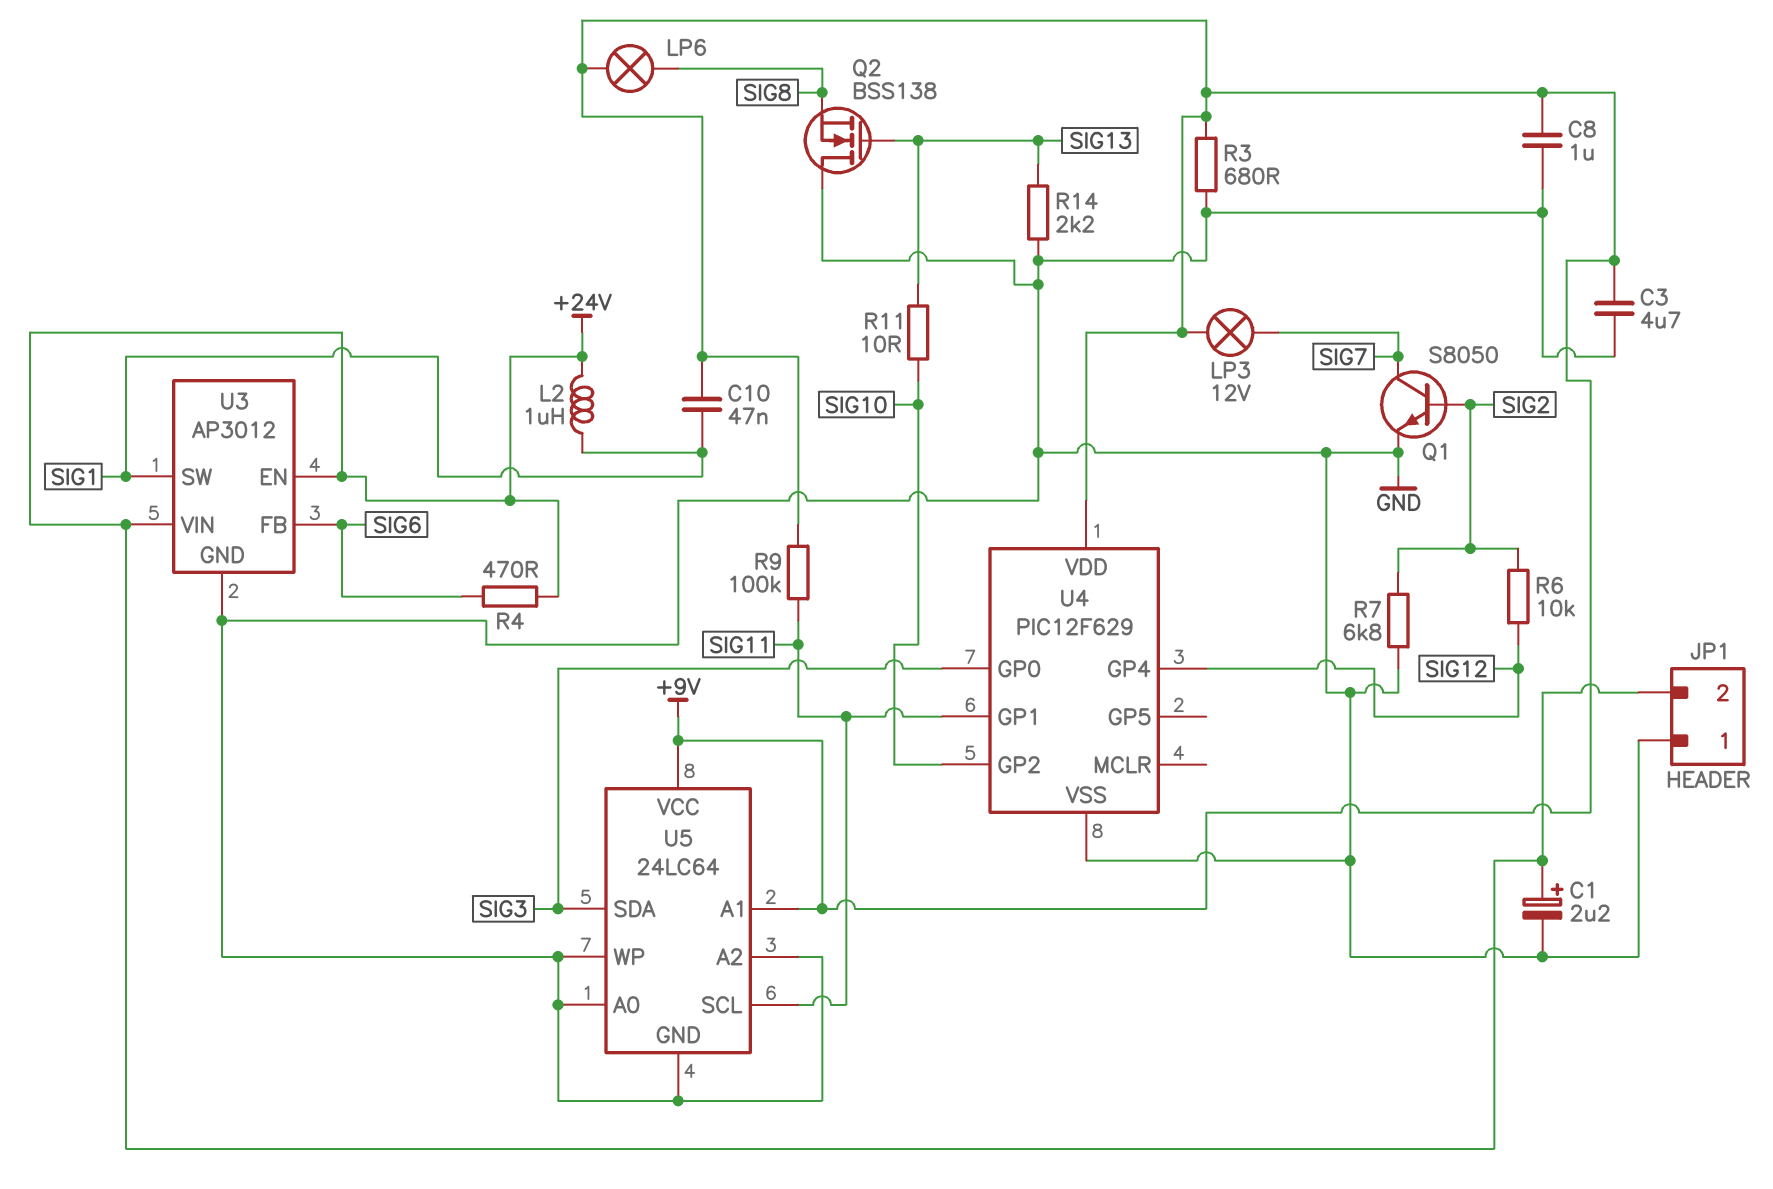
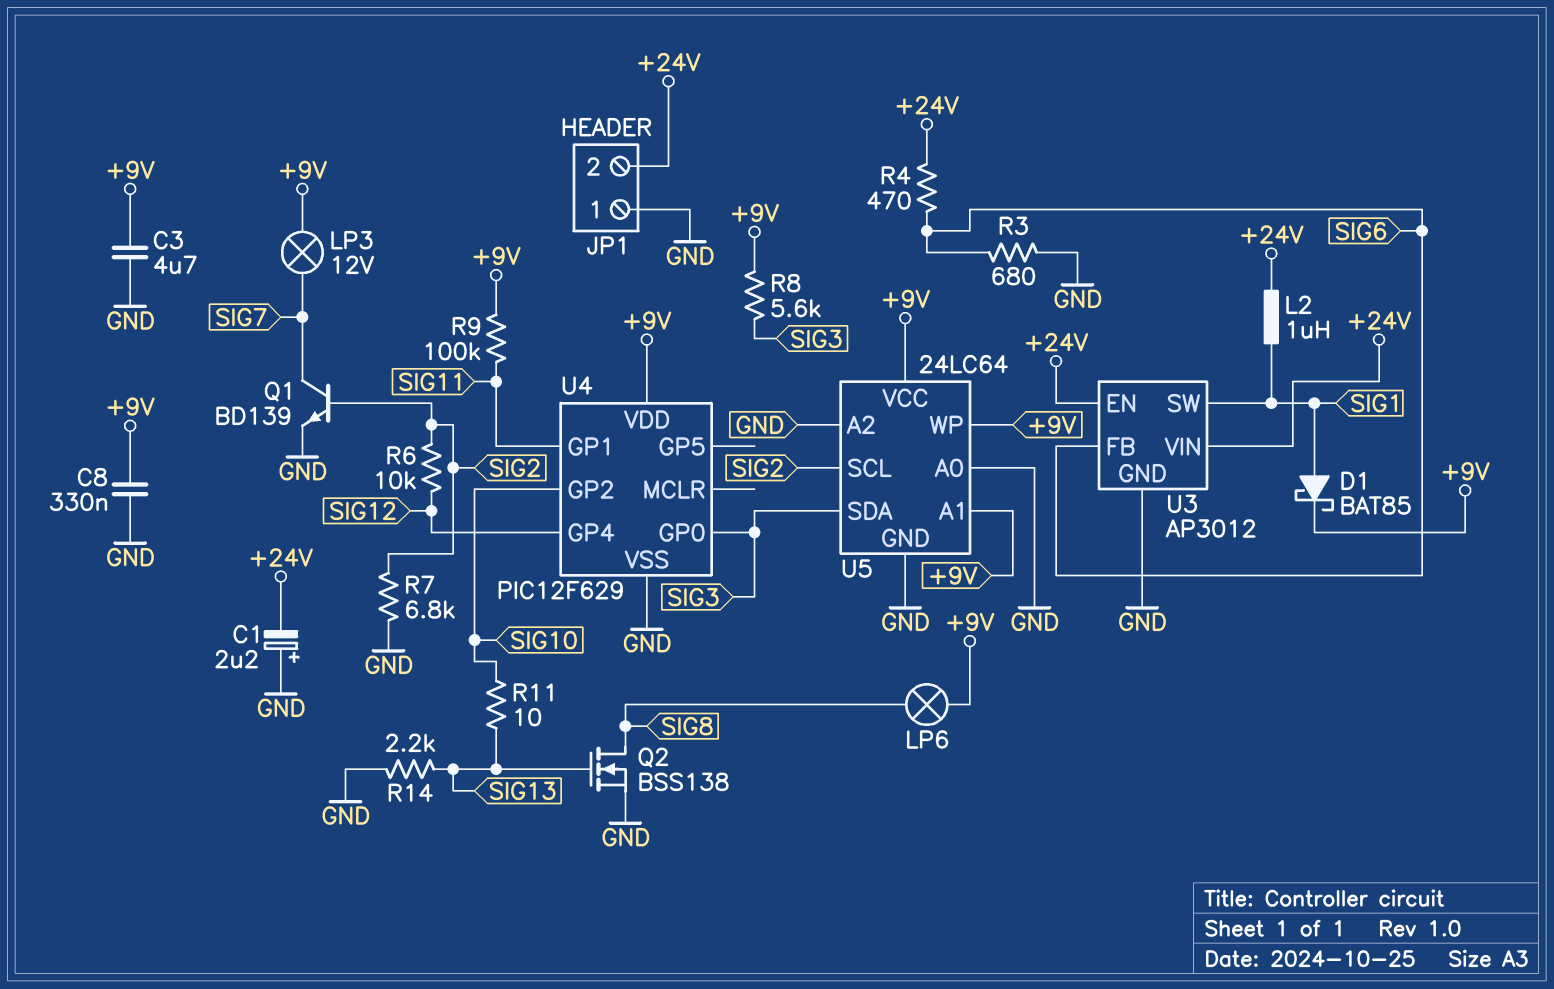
C1: 2.2uF (plus +24V, minus GND) -> 2.2uF (plus GND, minus +24V)
C8: 1uF (+9V, GND) -> 330nF (+9V, GND)
C10: 47nF (+9V, SIG1) -> none
D1: none -> schottky BAT85 (A SIG1, K +9V)
Q1: NPN S8050 (B SIG2, C SIG7, E GND) -> NPN BD139 (B SIG2, C SIG7, E GND)
Q2: NMOS BSS138 (G SIG13, D GND, S SIG8) -> NMOS BSS138 (G SIG13, D SIG8, S GND)
R3: 680 (+9V, GND) -> 680 (GND, SIG6)
R8: none -> 5.6k (+9V, SIG3)
U5 pin SCL: SIG11 -> SIG2
U5 pin WP: GND -> +9V

